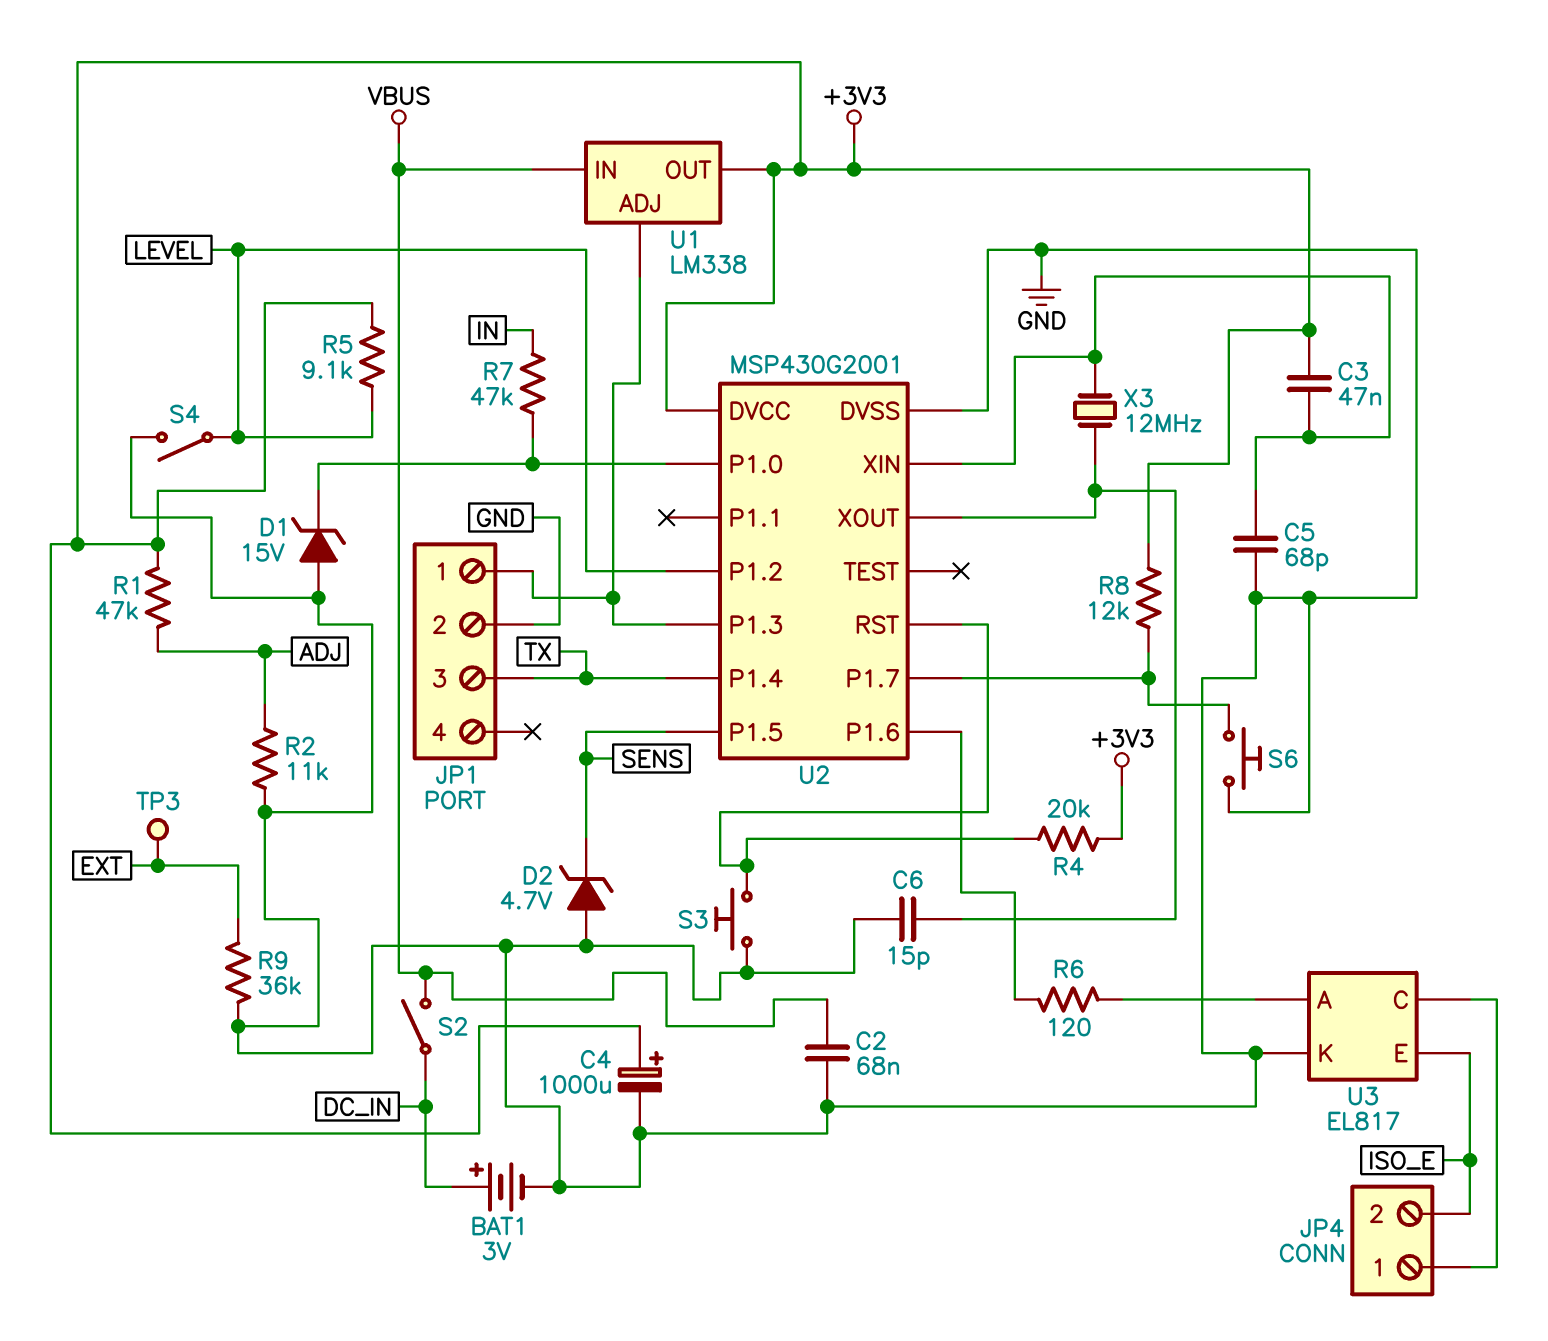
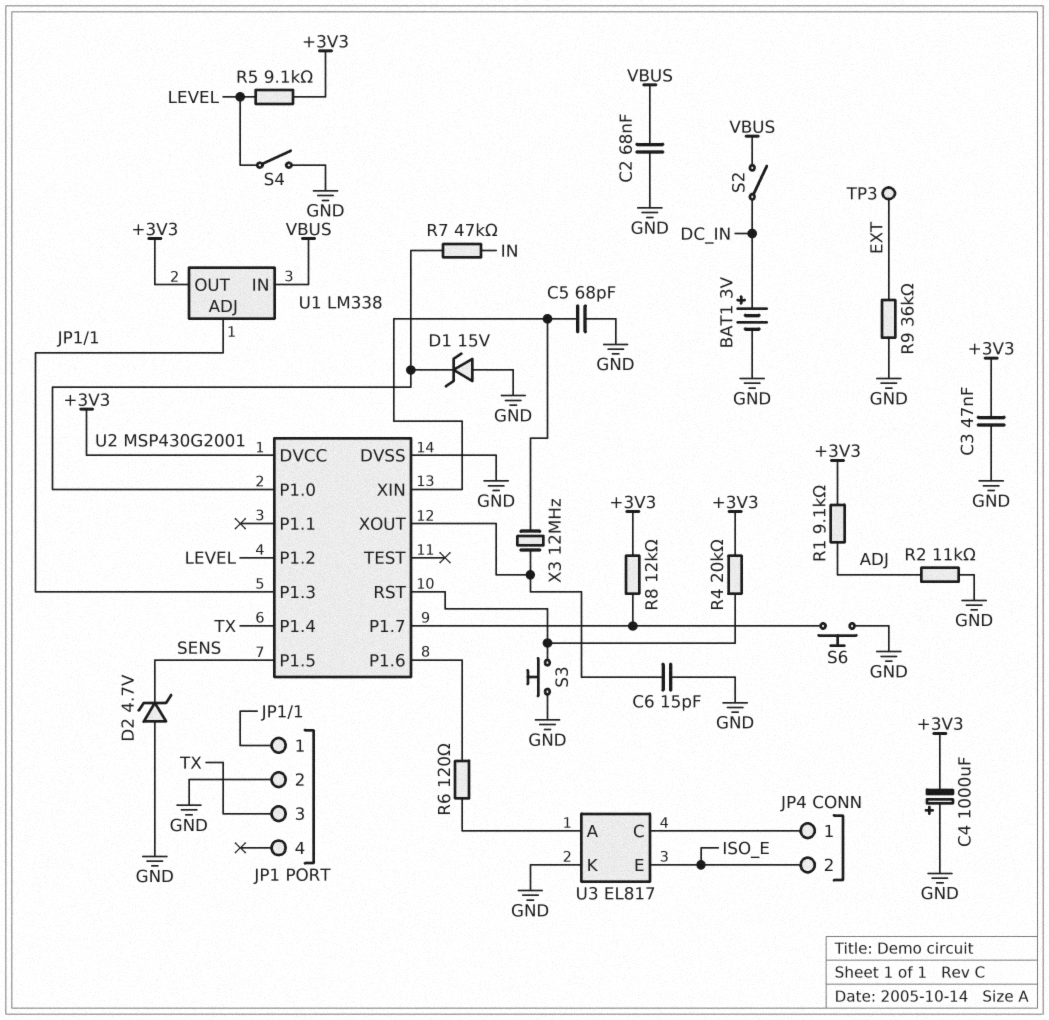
C3: 47nF (+3V3, U2/XIN) -> 47nF (+3V3, GND)
C4: 1000uF (plus +3V3, minus GND) -> 1000uF (plus GND, minus +3V3)
R1: 47k (+3V3, ADJ) -> 9.1k (+3V3, ADJ)

